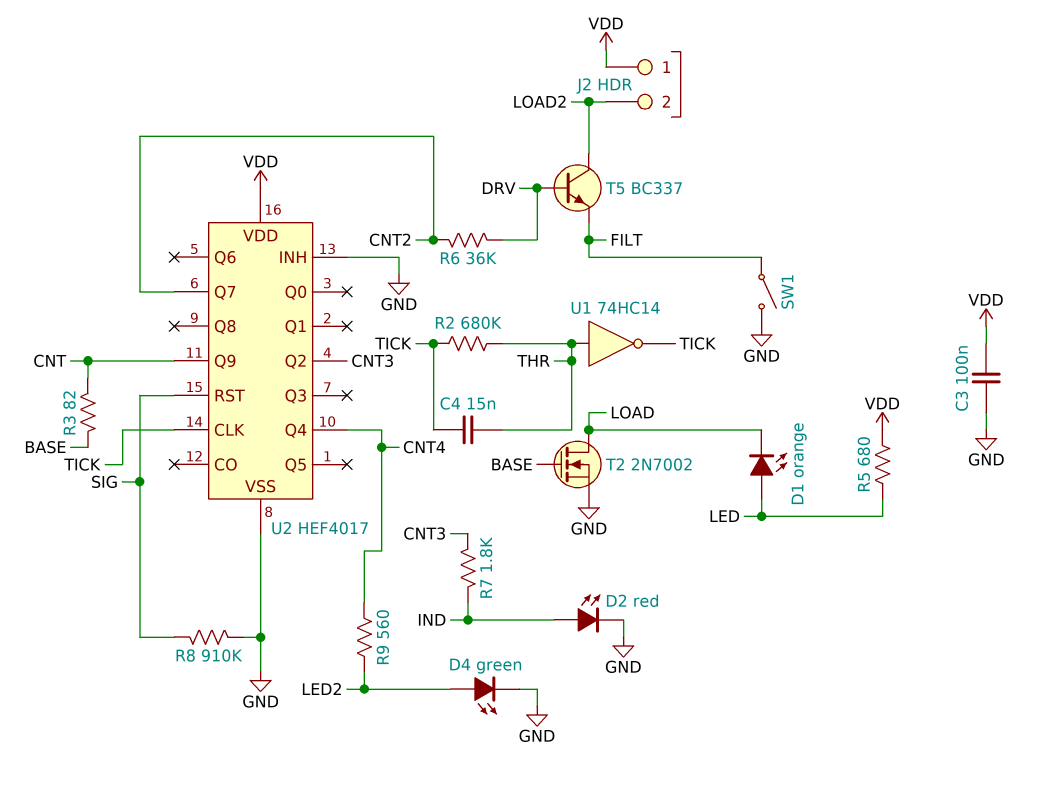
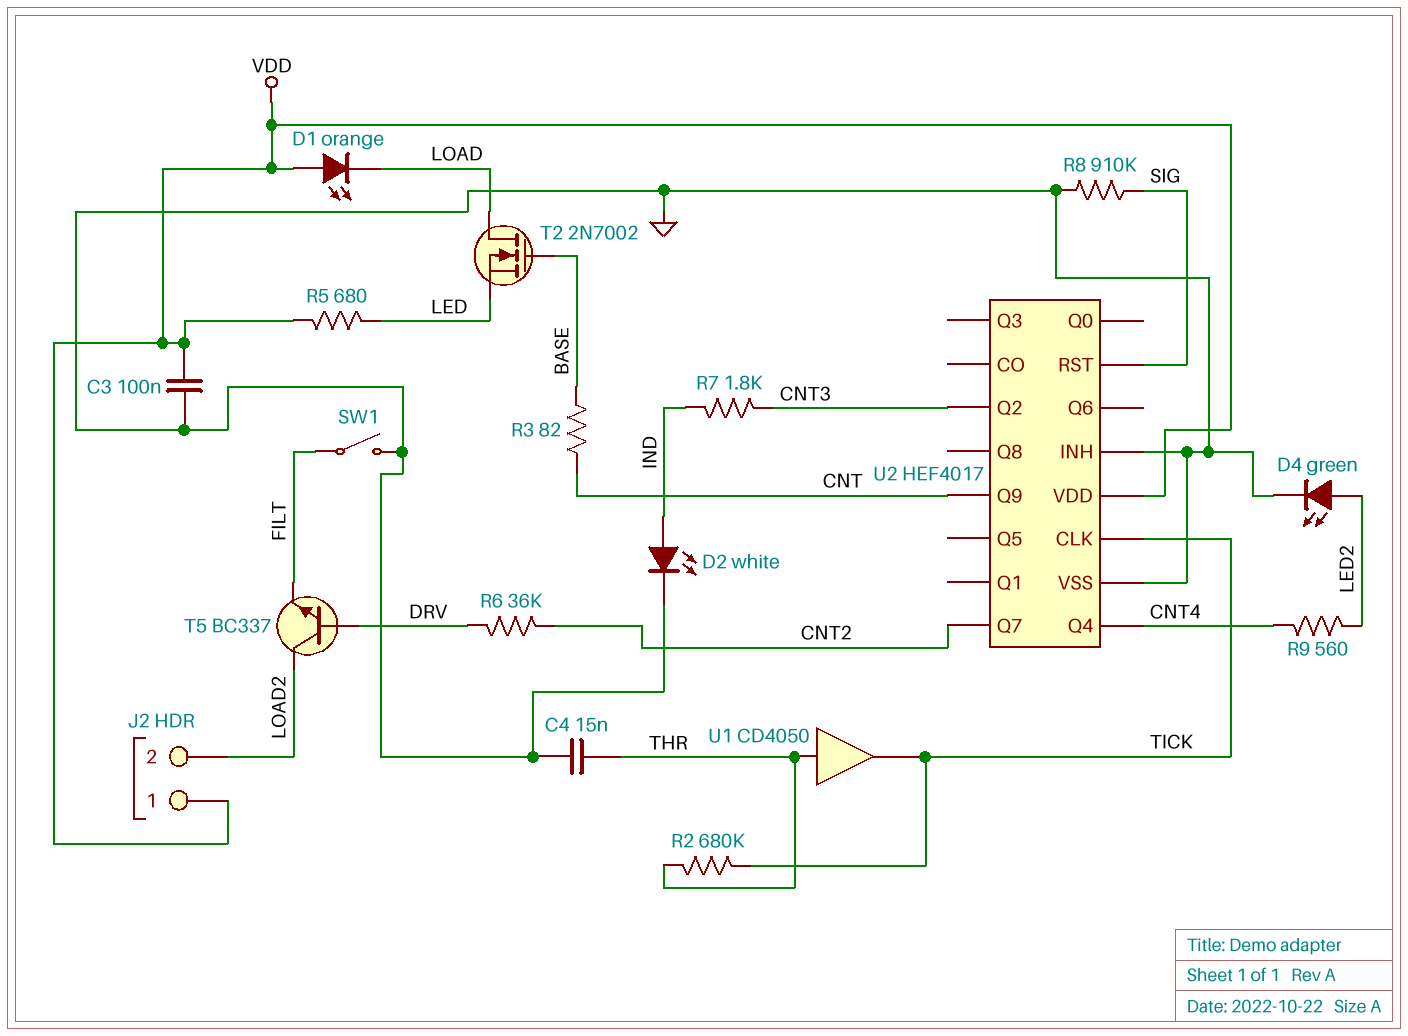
C4: 15nF (THR, TICK) -> 15nF (GND, THR)
D1: LED orange (A LED, K LOAD) -> LED orange (A VDD, K LOAD)
D2: LED red (A IND, K GND) -> LED white (A IND, K GND)
T2: NMOS 2N7002 (G BASE, D LOAD, S GND) -> NMOS 2N7002 (G BASE, D LOAD, S LED)
U1: NOT 74HC14 (in THR, out TICK) -> buffer CD4050 (in THR, out TICK)

